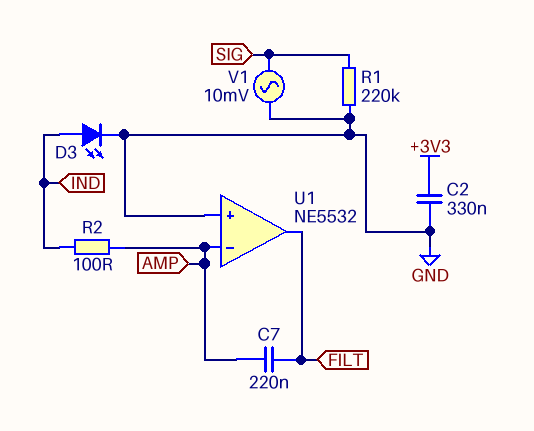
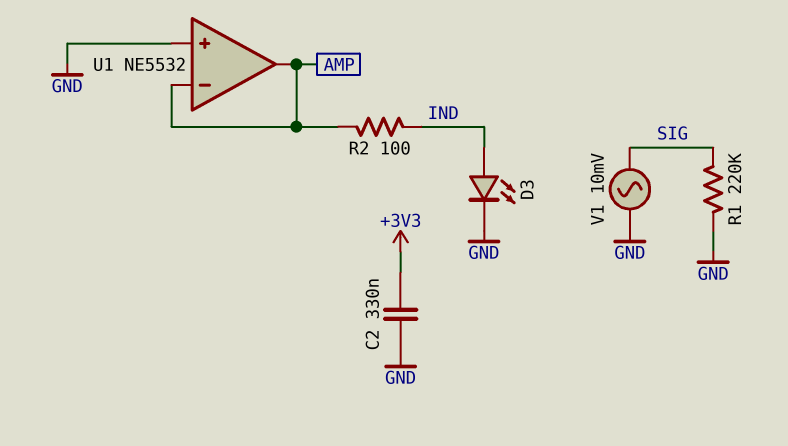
C7: 220nF (AMP, FILT) -> none
U1 pin out: FILT -> AMP

